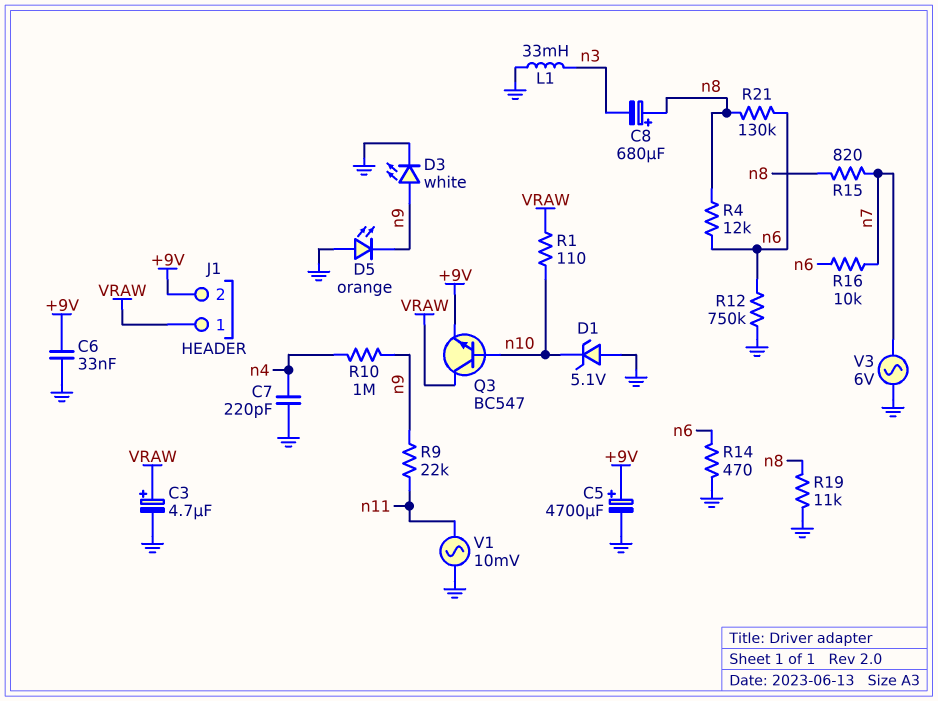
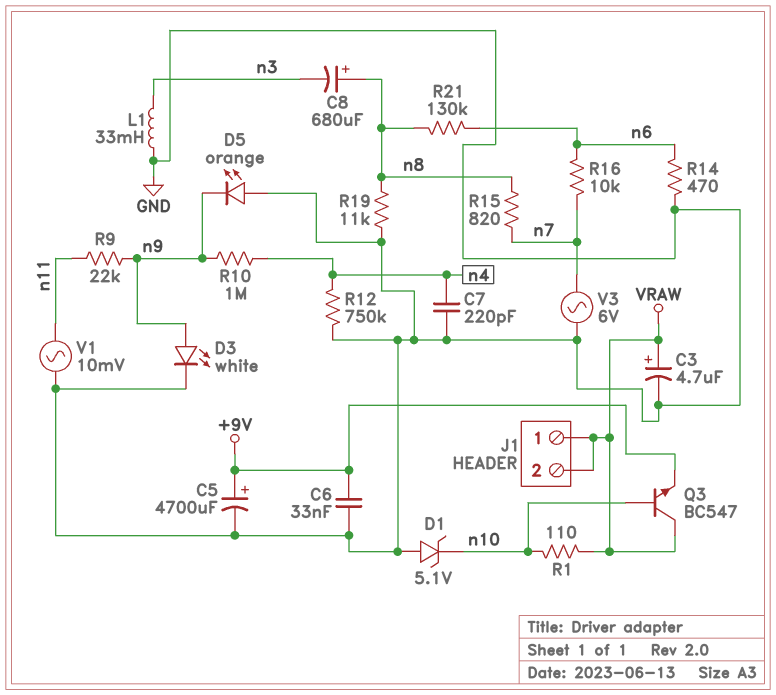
J1 pin 2: +9V -> VRAW
R4: 12k (n6, n8) -> none
R12: 750k (GND, n6) -> 750k (GND, n4)

